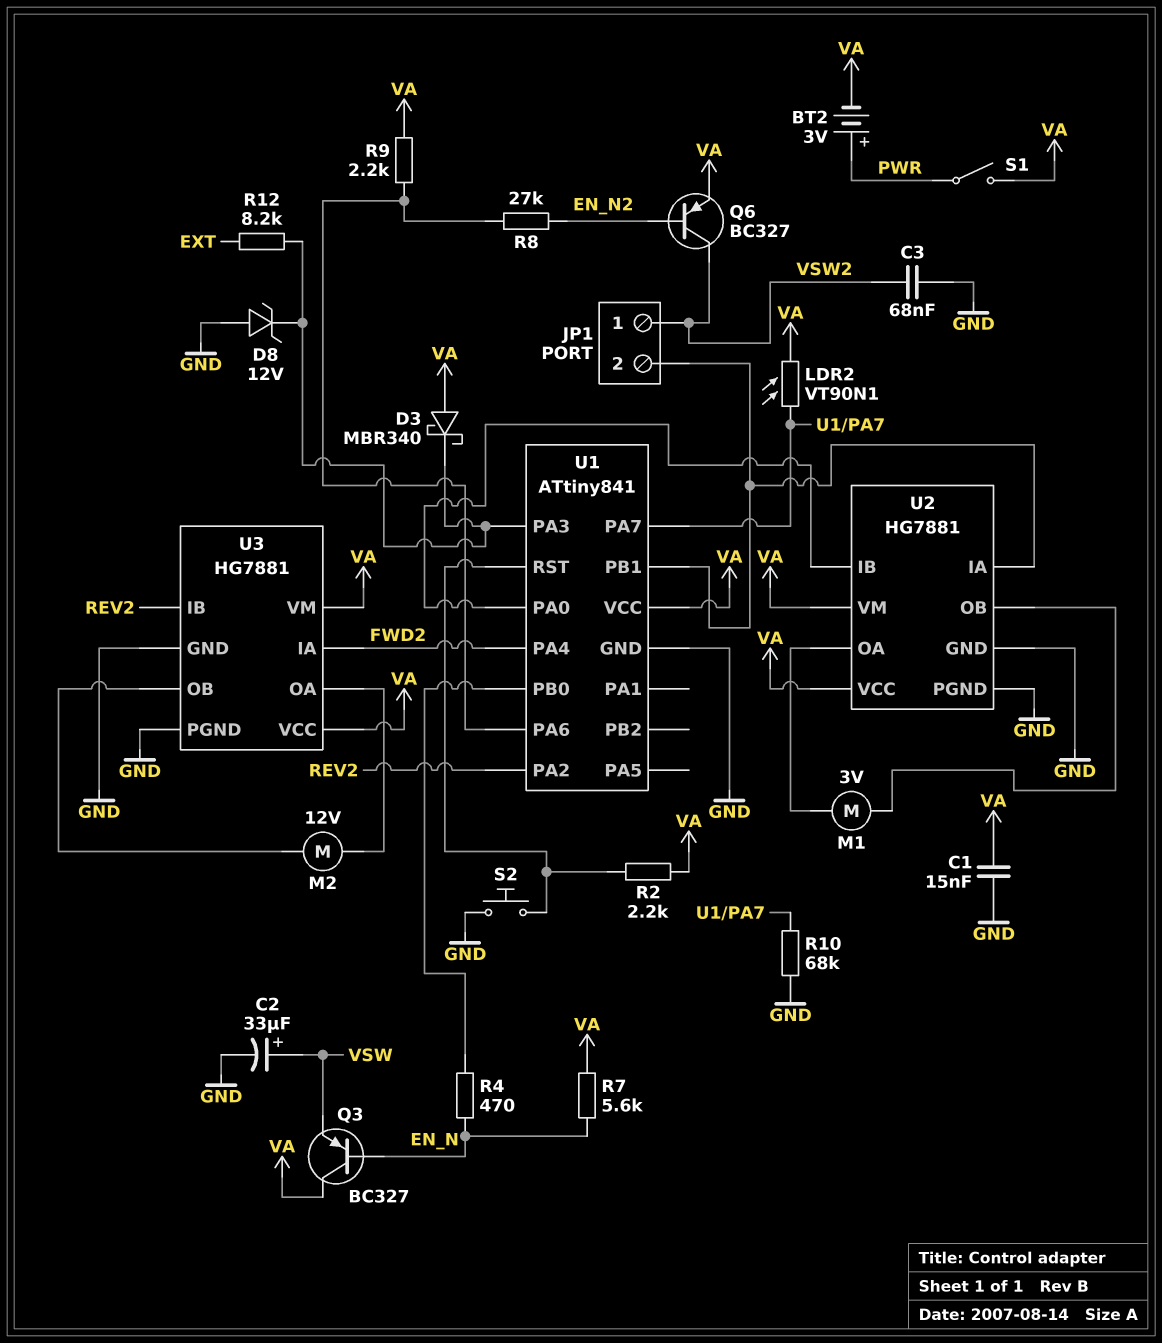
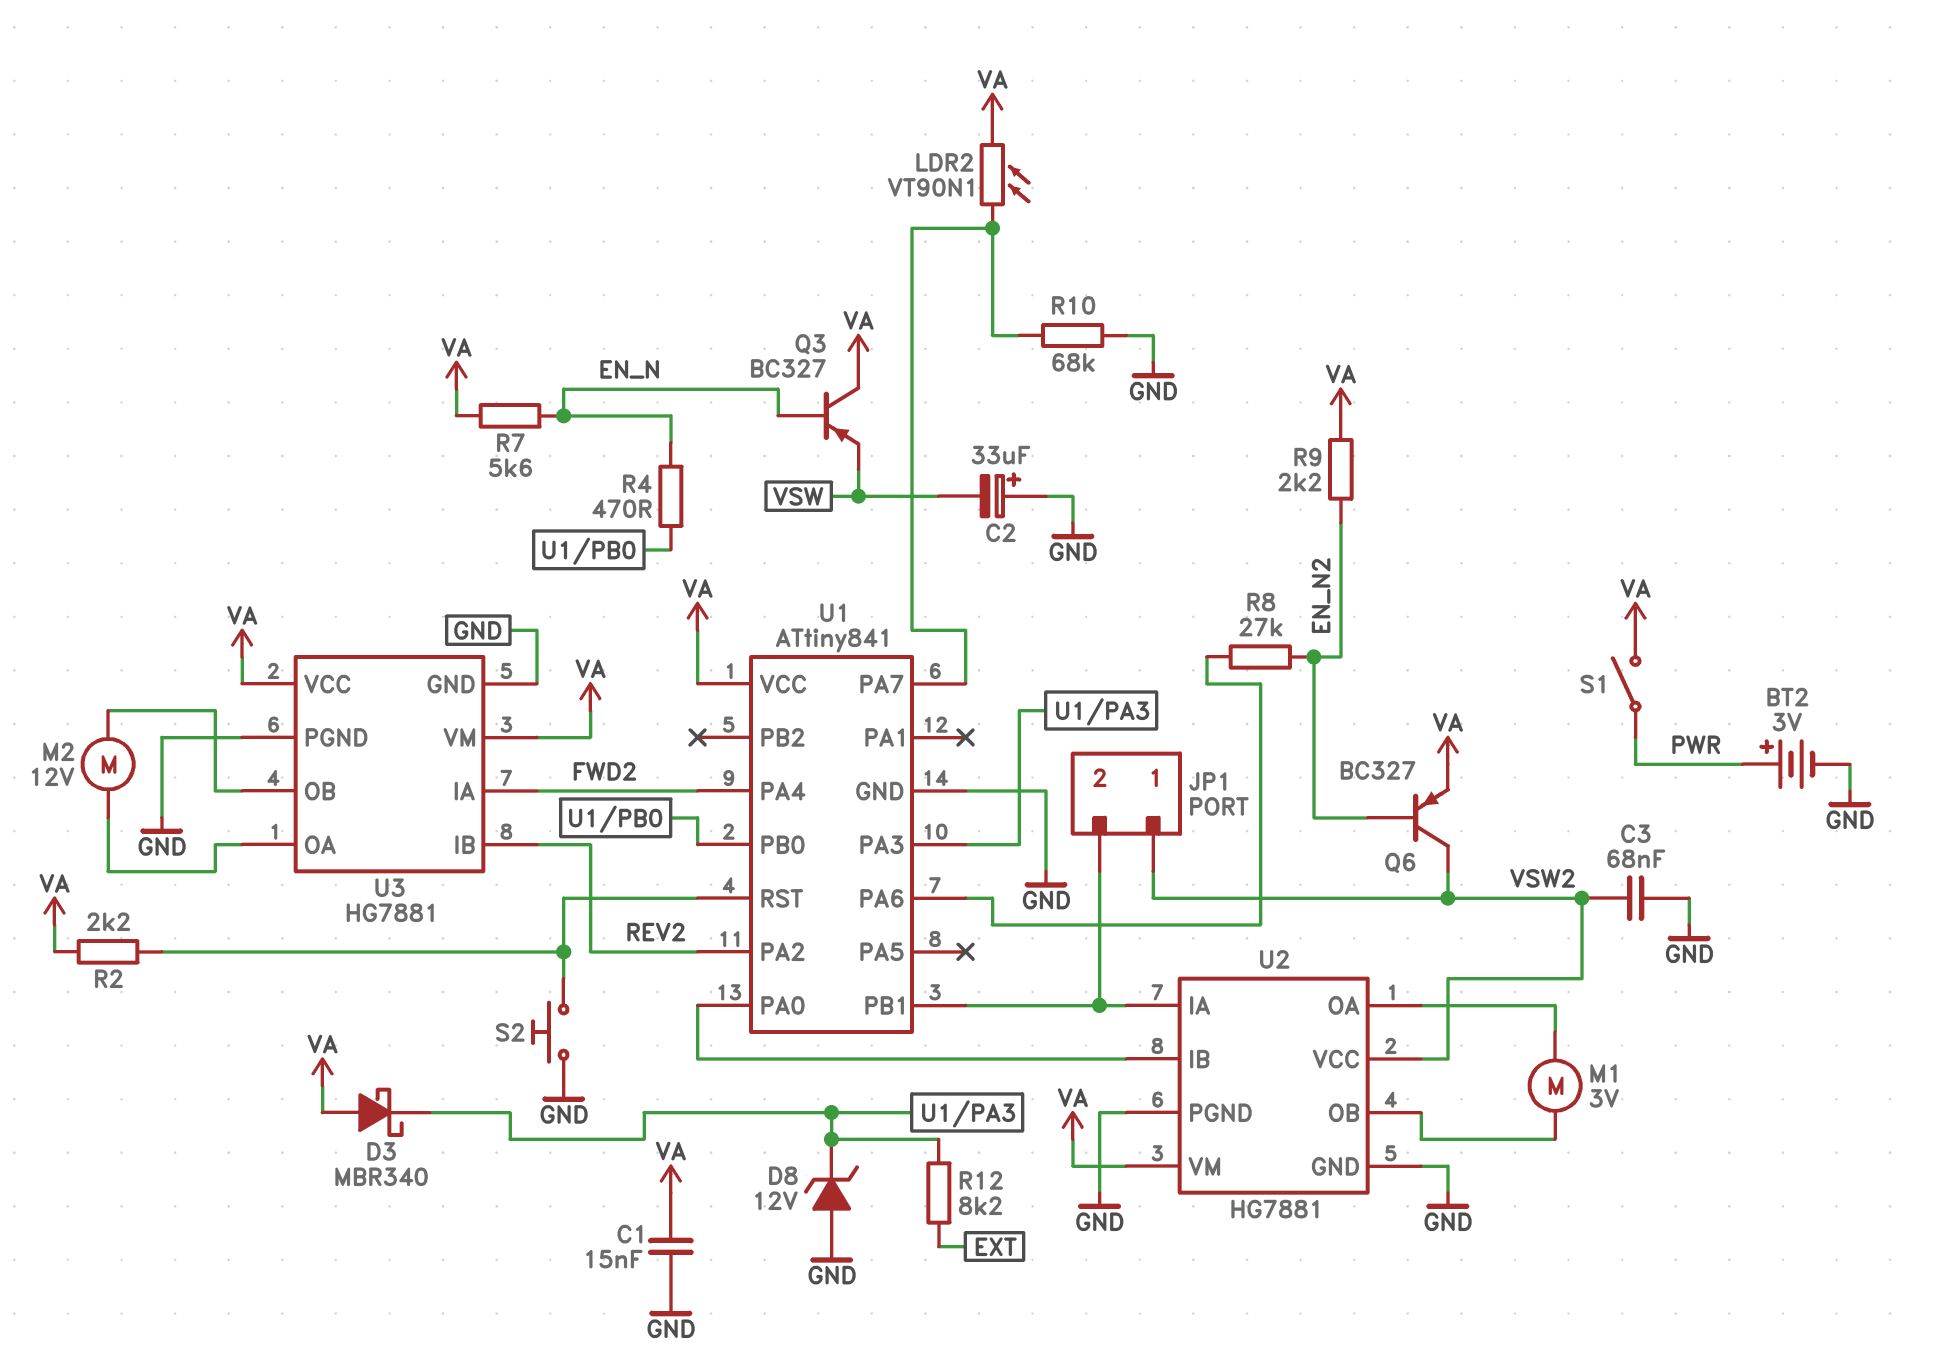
BT2: 3V (plus PWR, minus VA) -> 3V (plus PWR, minus GND)
C2: 33uF (plus VSW, minus GND) -> 33uF (plus GND, minus VSW)
R9: 2.2k (U1/PA6, VA) -> 2.2k (EN_N2, VA)
U2 pin VCC: VA -> VSW2

